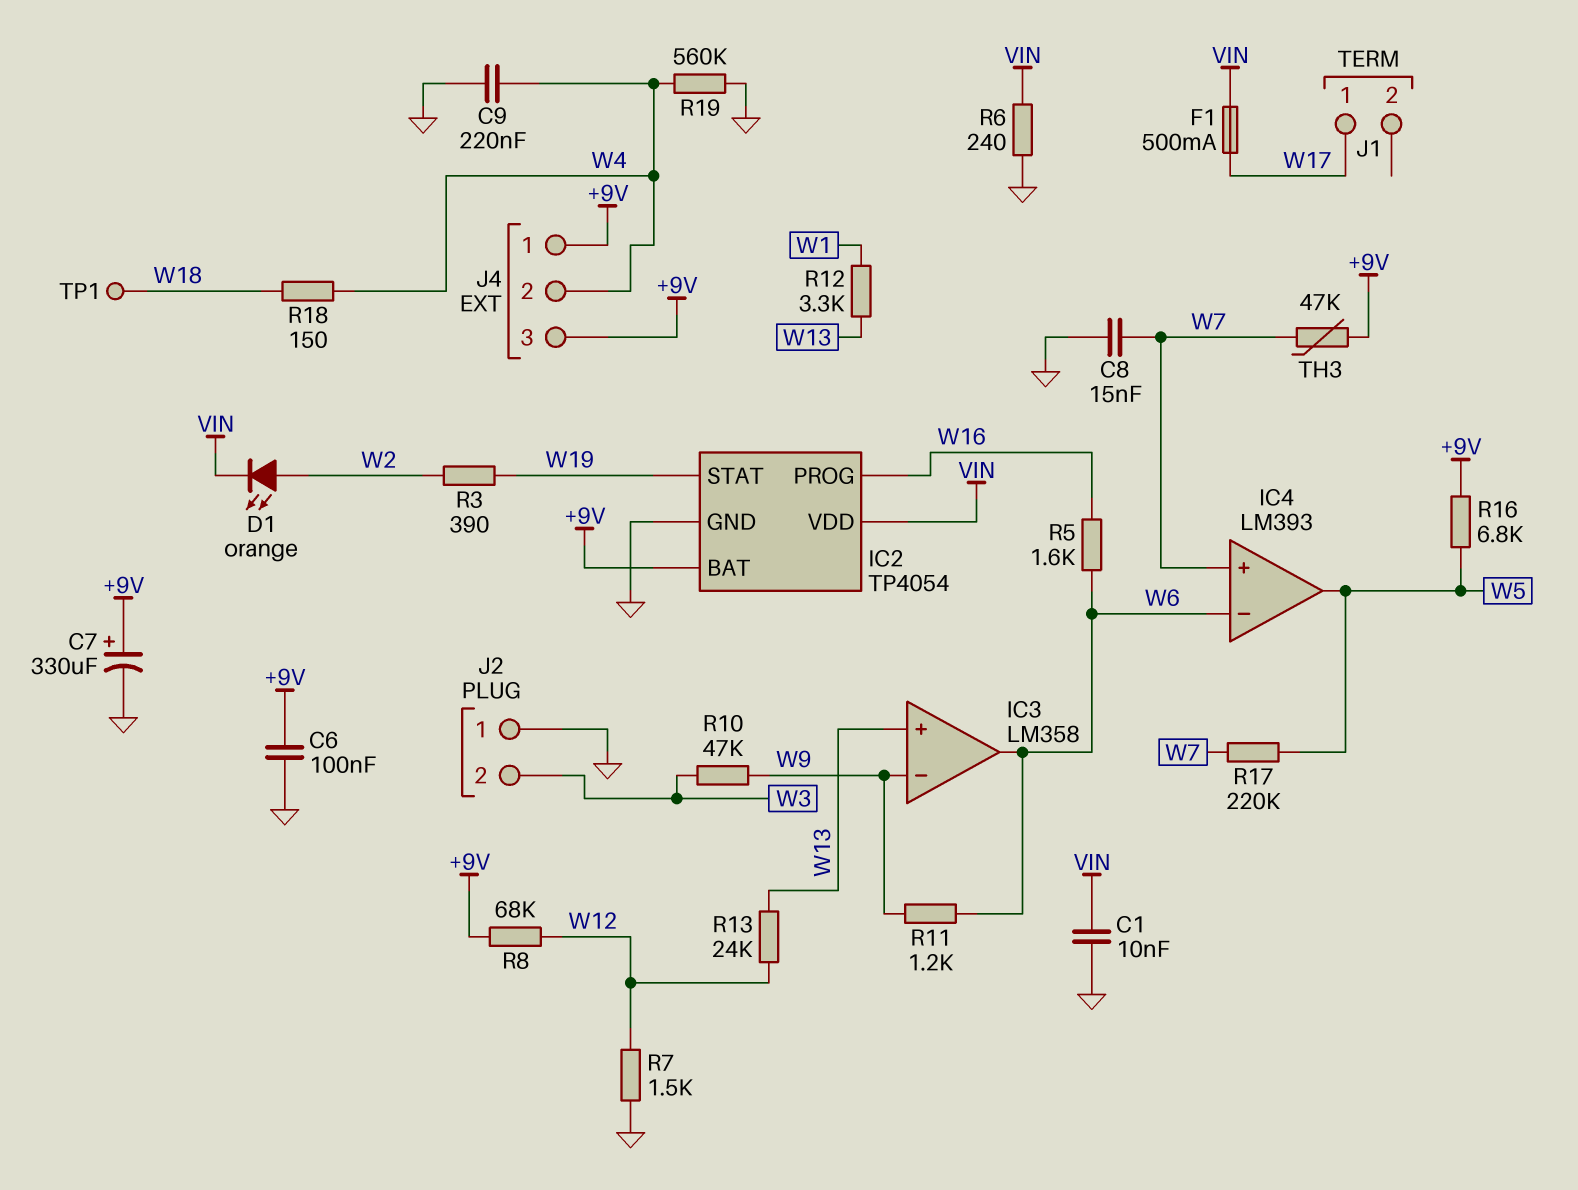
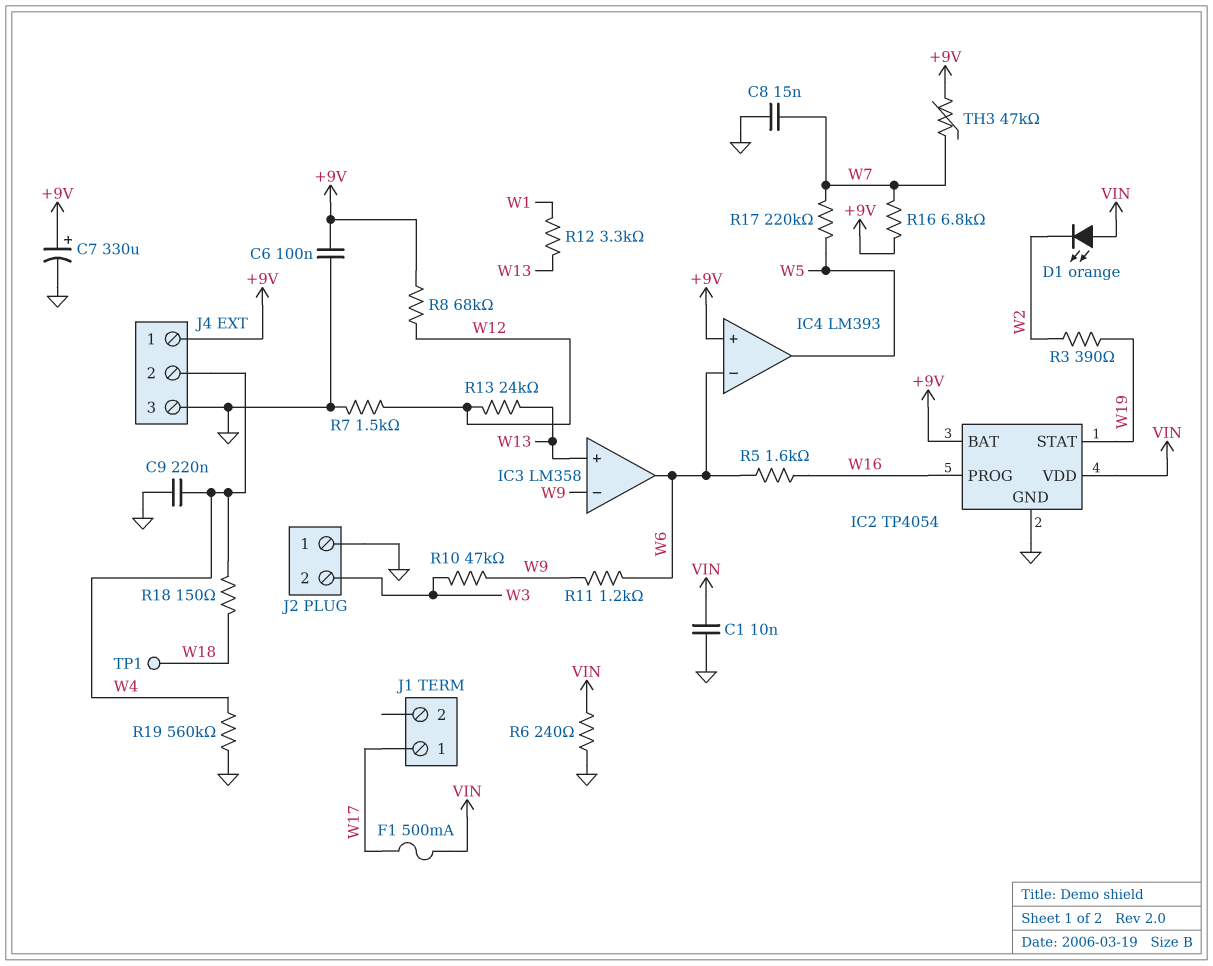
D1: LED orange (A W2, K VIN) -> LED orange (A VIN, K W2)
IC4 pin in+: W7 -> +9V
J4 pin 3: +9V -> GND
R16: 6.8k (+9V, W5) -> 6.8k (+9V, W7)

